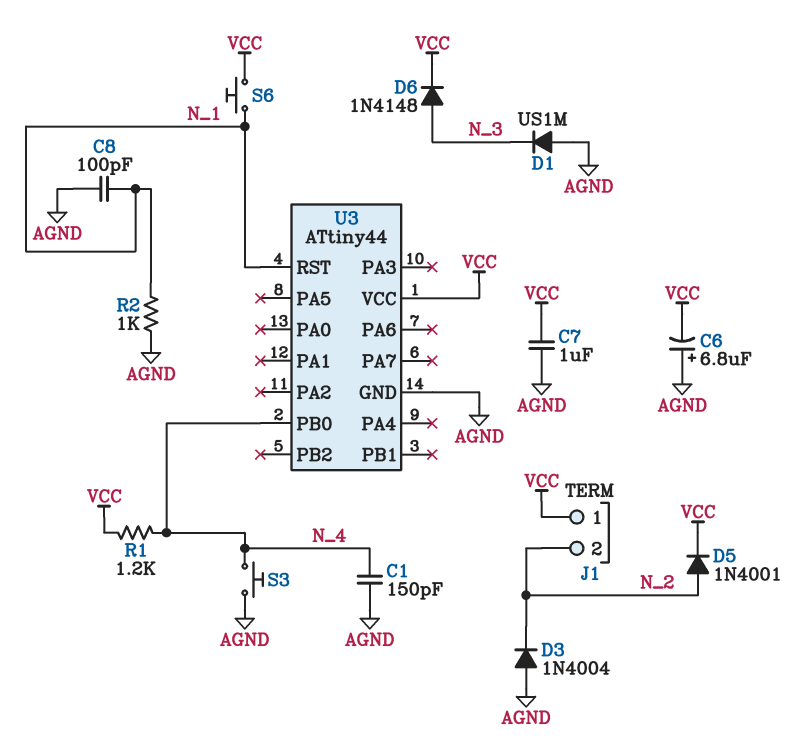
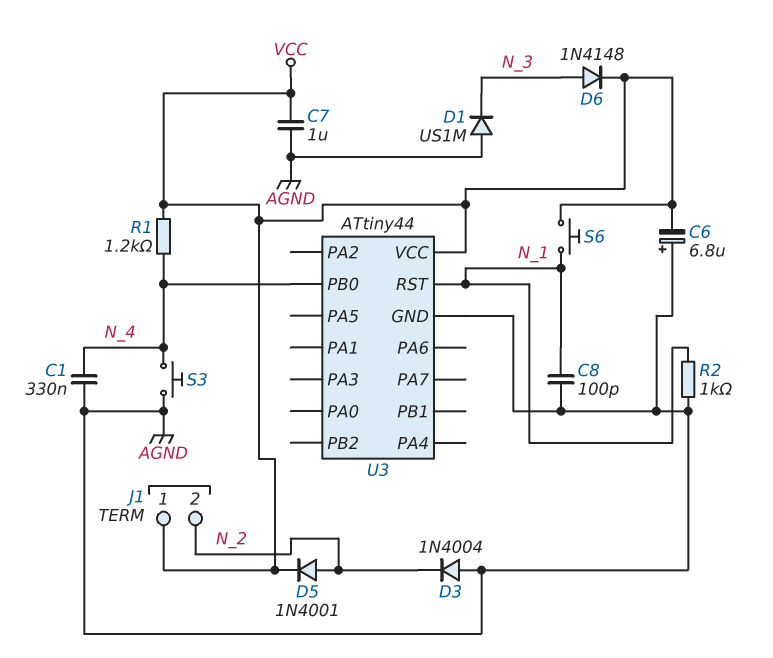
C1: 150pF (AGND, N_4) -> 330nF (AGND, N_4)

